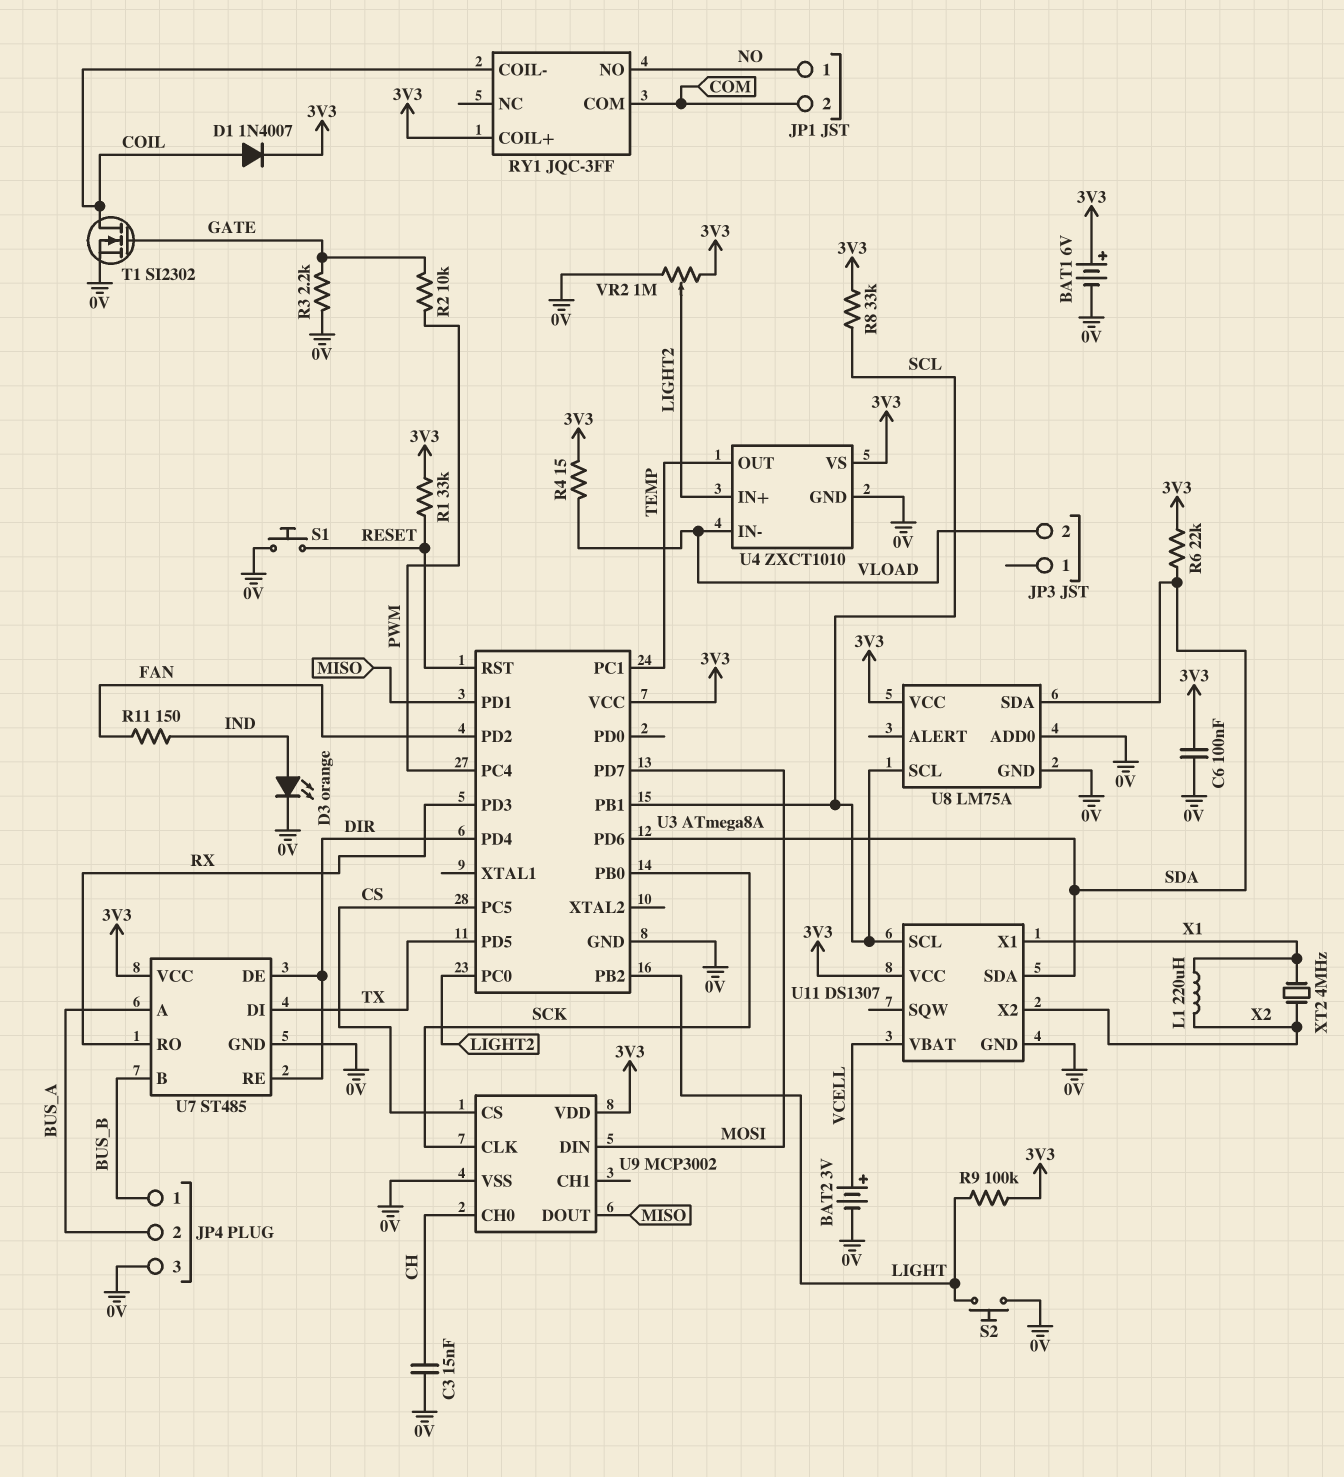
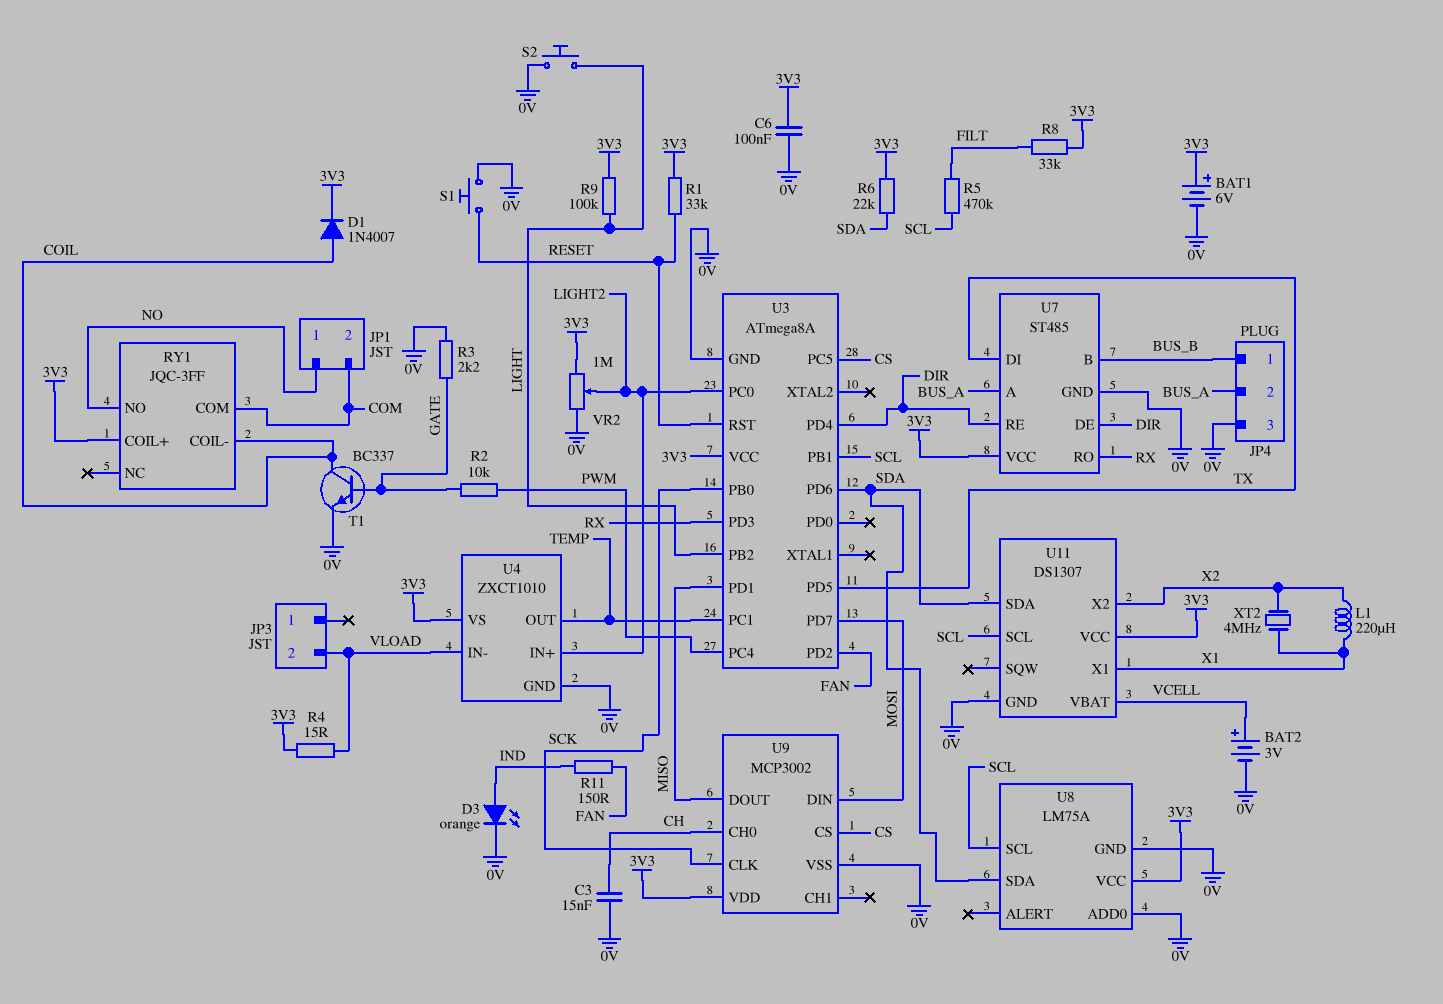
R5: none -> 470k (FILT, SCL)
R8: 33k (3V3, SCL) -> 33k (3V3, FILT)
T1: NMOS SI2302 (G GATE, D COIL, S 0V) -> NPN BC337 (B GATE, C COIL, E 0V)

